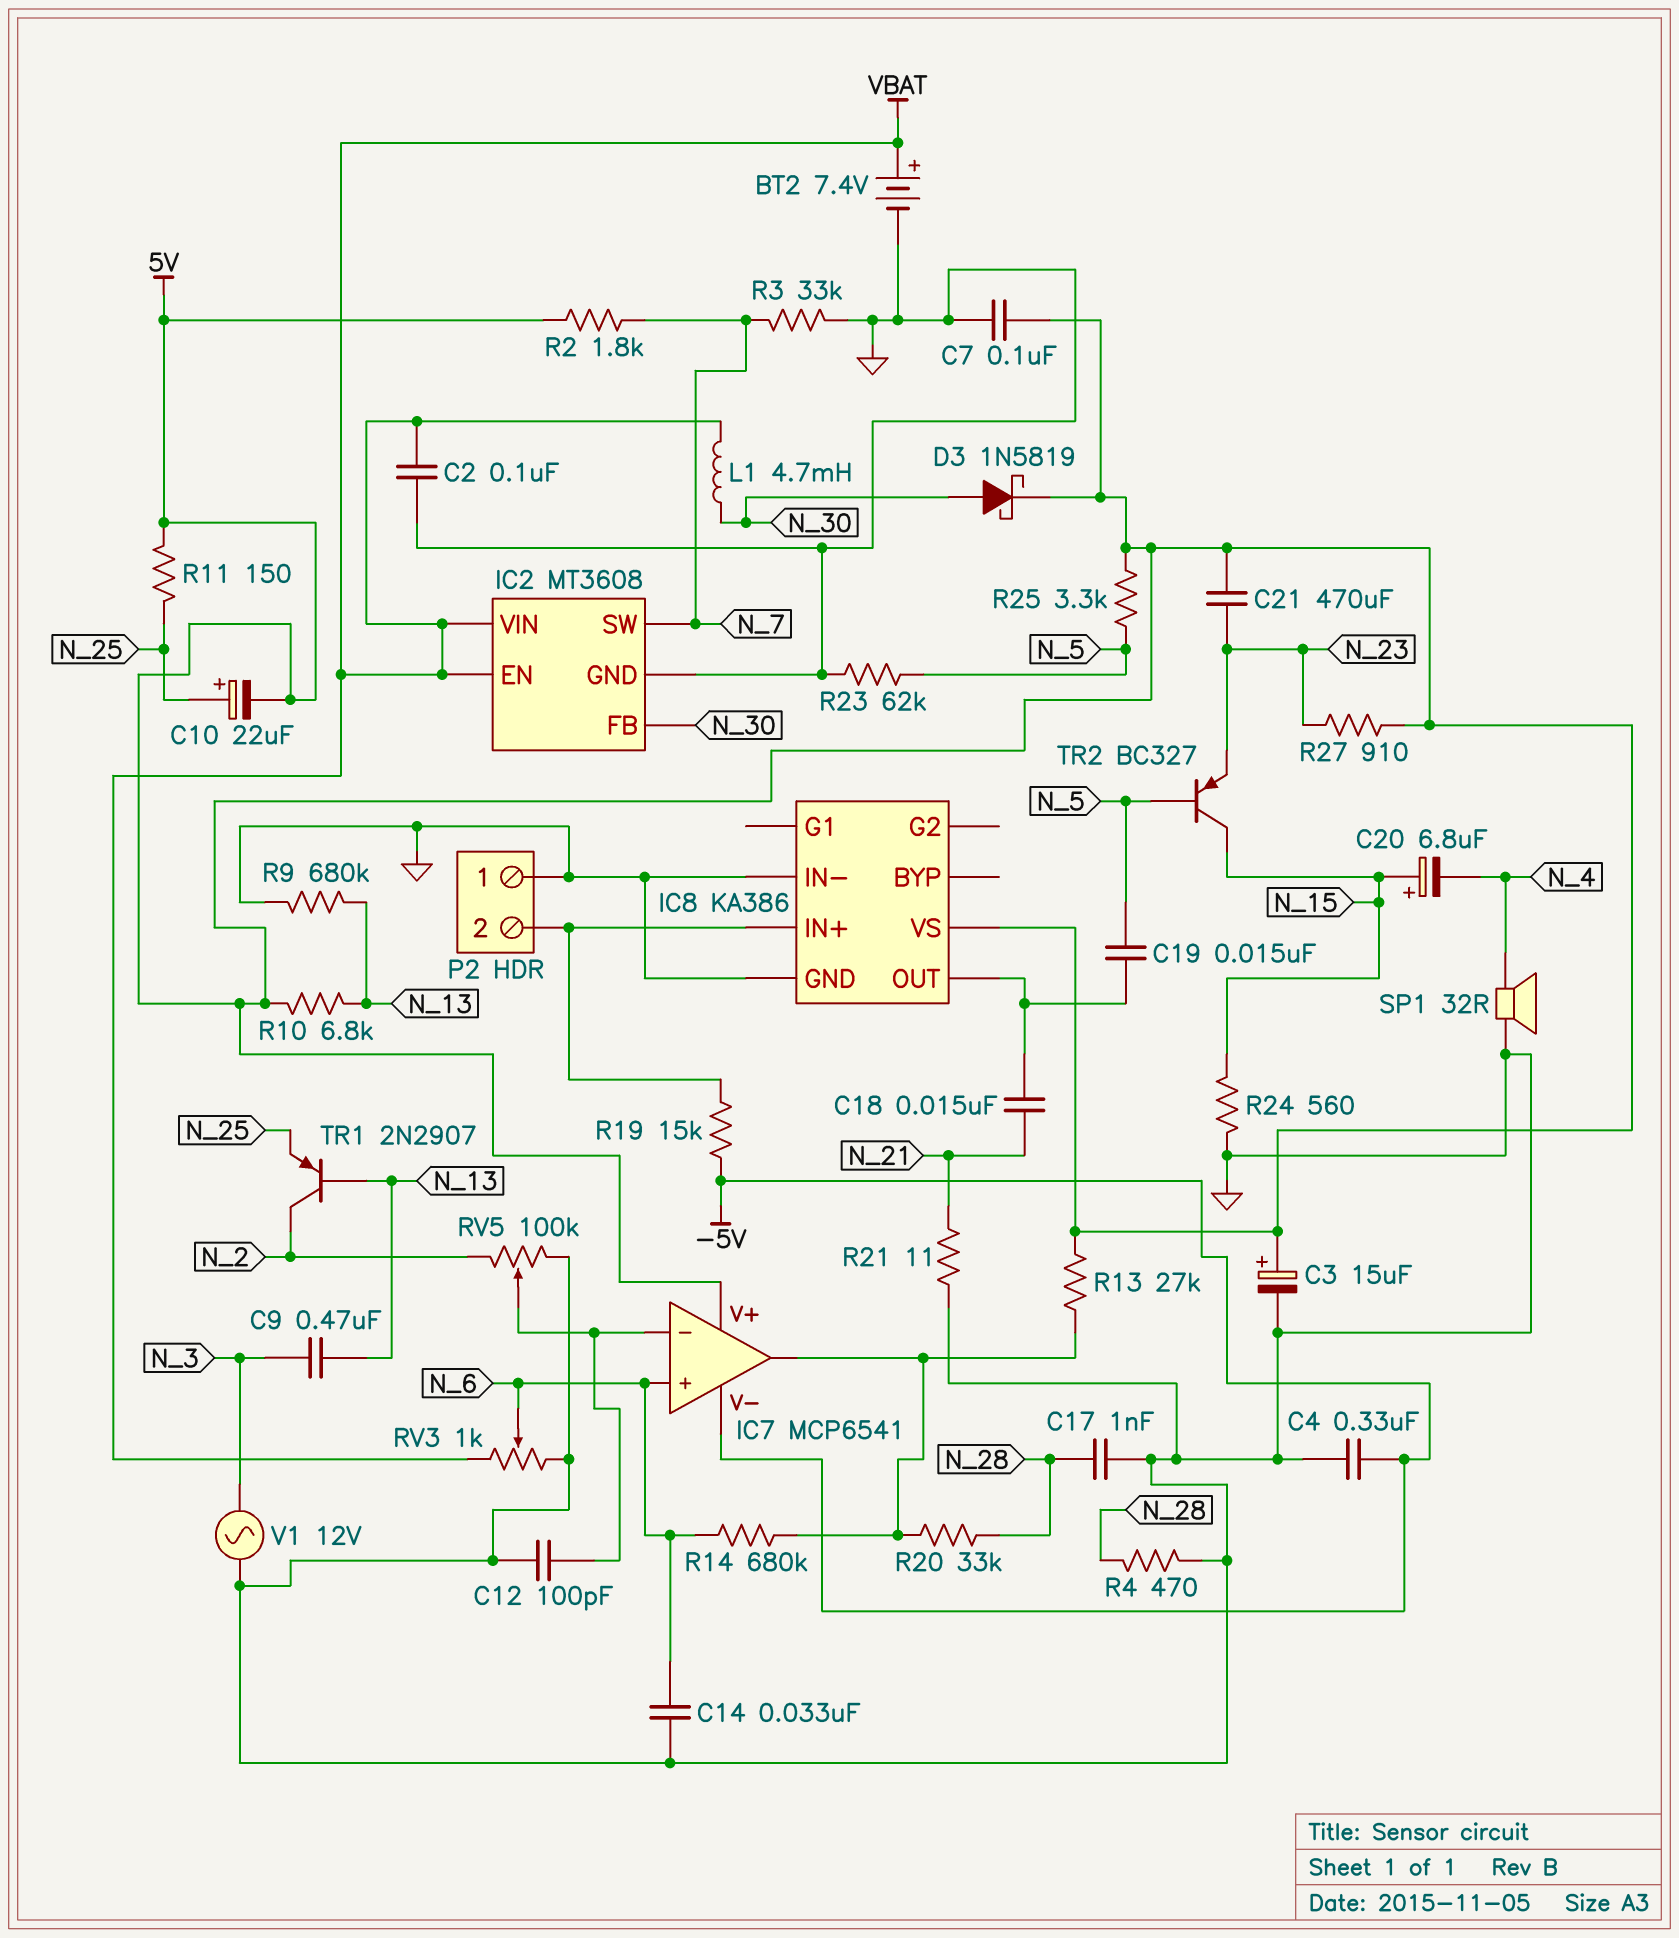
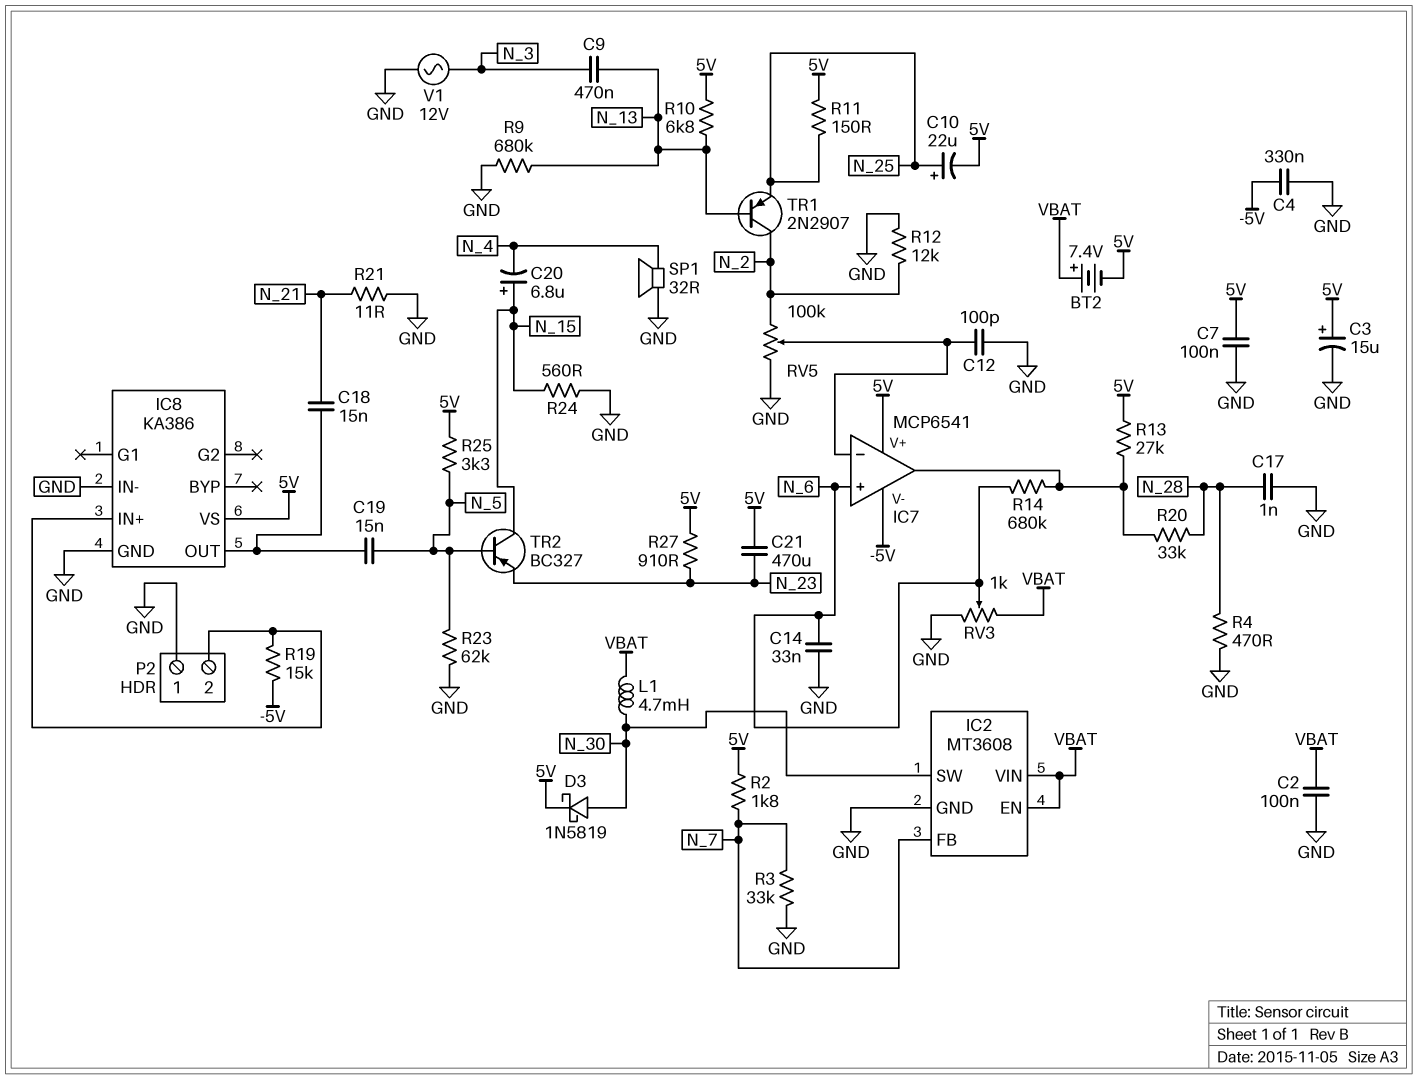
BT2: 7.4V (plus VBAT, minus GND) -> 7.4V (plus VBAT, minus 5V)
IC2 pin FB: N_30 -> N_7
IC2 pin SW: N_7 -> N_30
R12: none -> 12k (GND, N_2)

